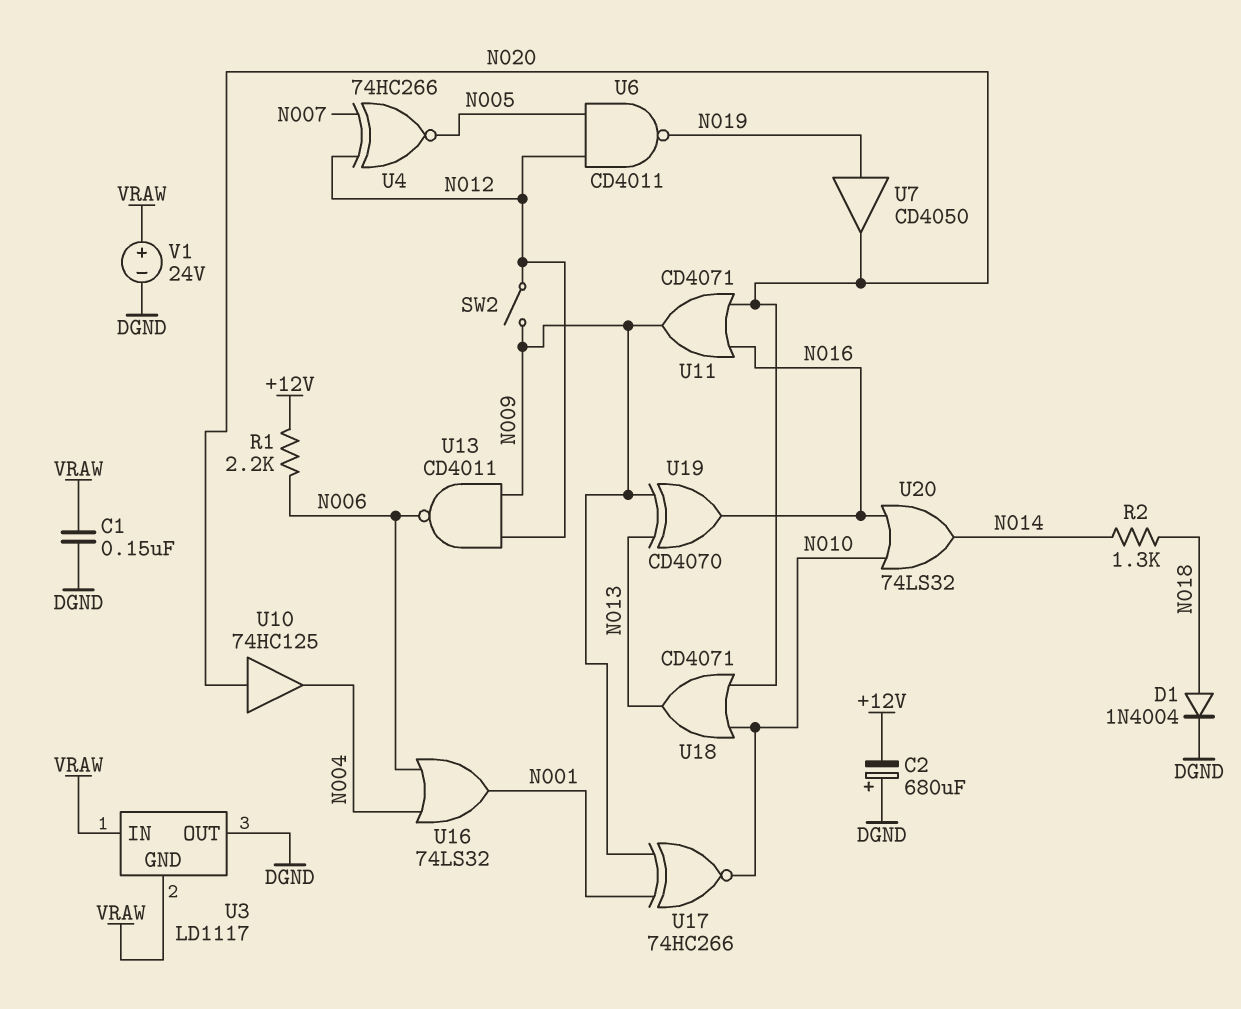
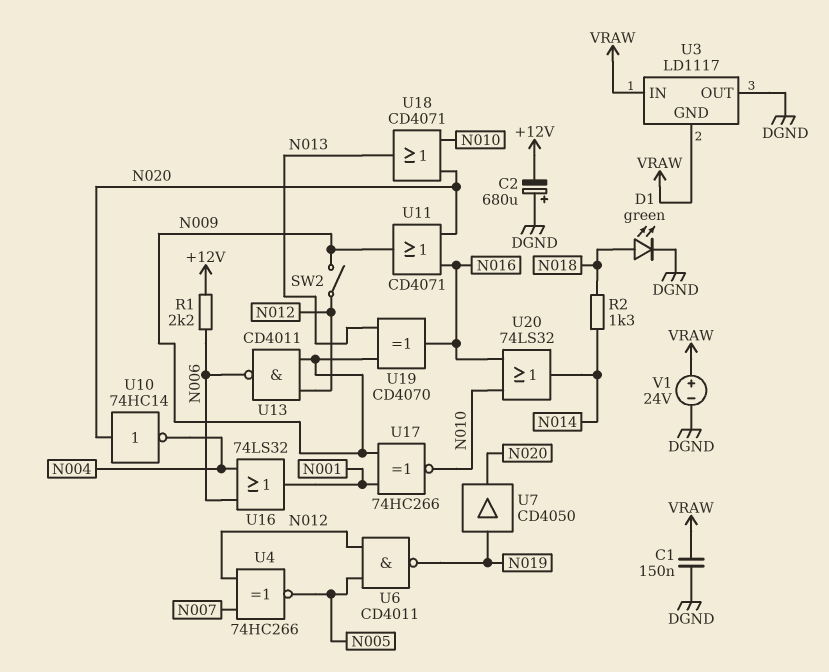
D1: diode 1N4004 (A N018, K DGND) -> LED green (A N018, K DGND)
U10: buffer 74HC125 (in N020, out N004) -> NOT 74HC14 (in N020, out N004)

